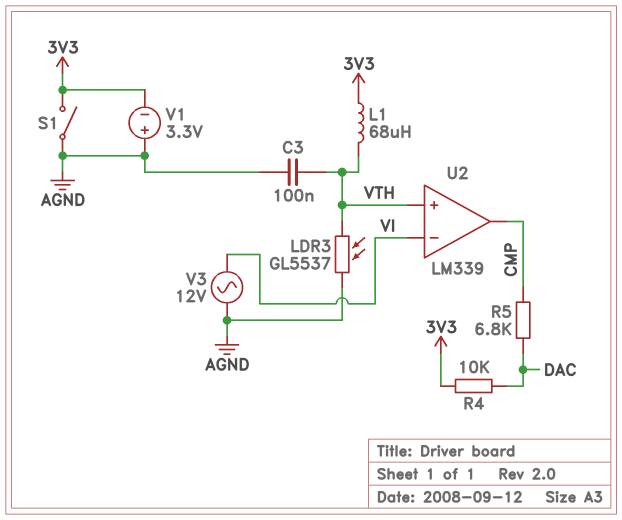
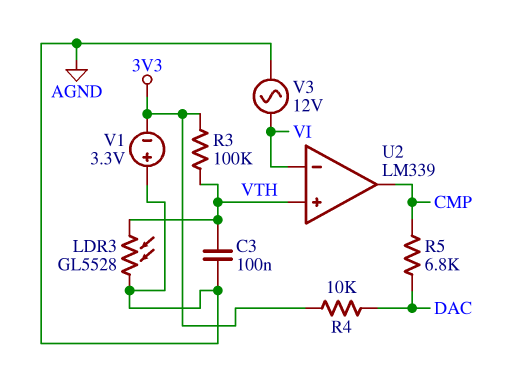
L1: 68uH (3V3, VTH) -> none
LDR3: GL5537 (AGND, VTH) -> GL5528 (AGND, VTH)
R3: none -> 100k (3V3, VTH)
S1: switch (3V3, AGND) -> none

